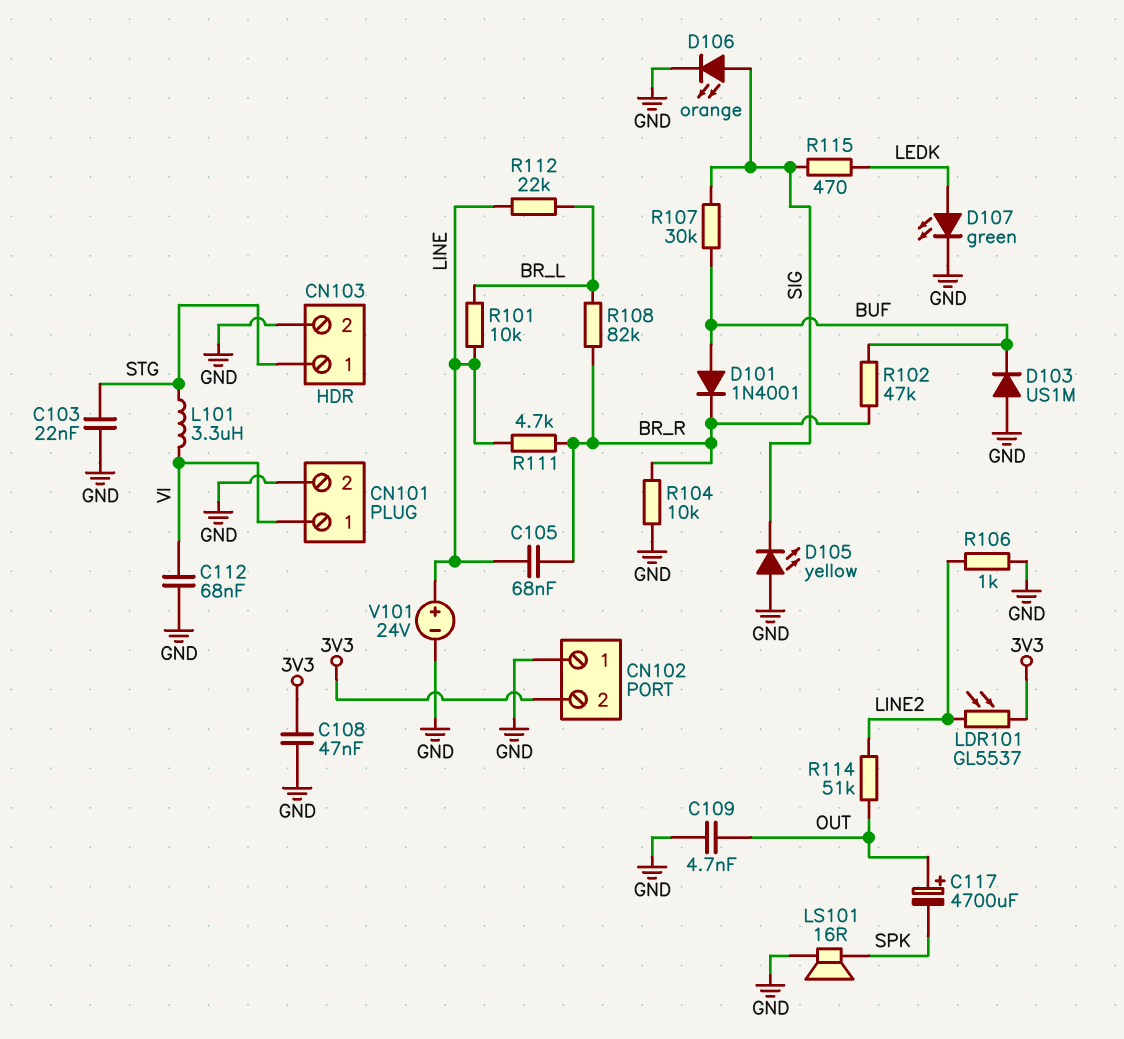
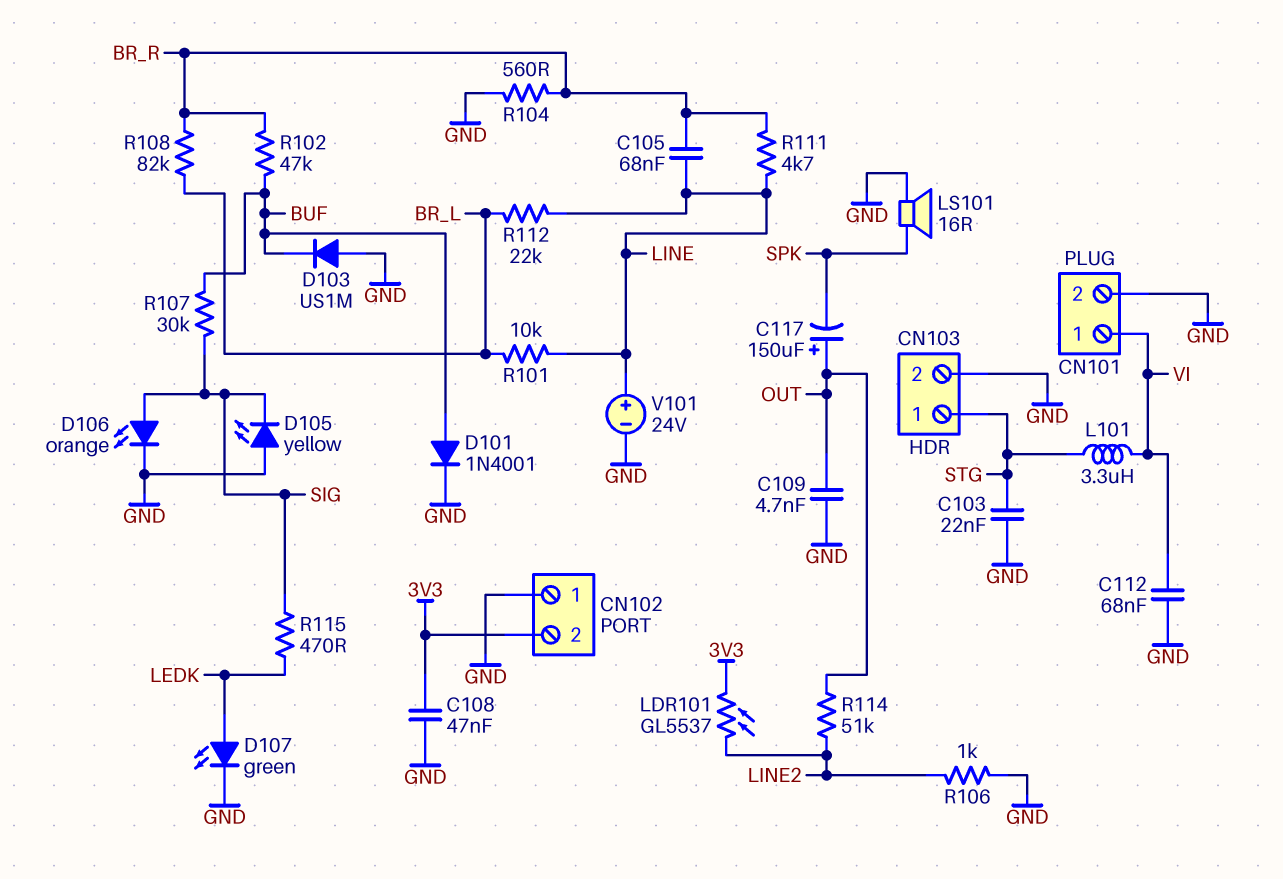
C117: 4700uF (plus OUT, minus SPK) -> 150uF (plus OUT, minus SPK)
D101: diode 1N4001 (A BUF, K BR_R) -> diode 1N4001 (A BUF, K GND)
R104: 10k (BR_R, GND) -> 560 (BR_R, GND)

